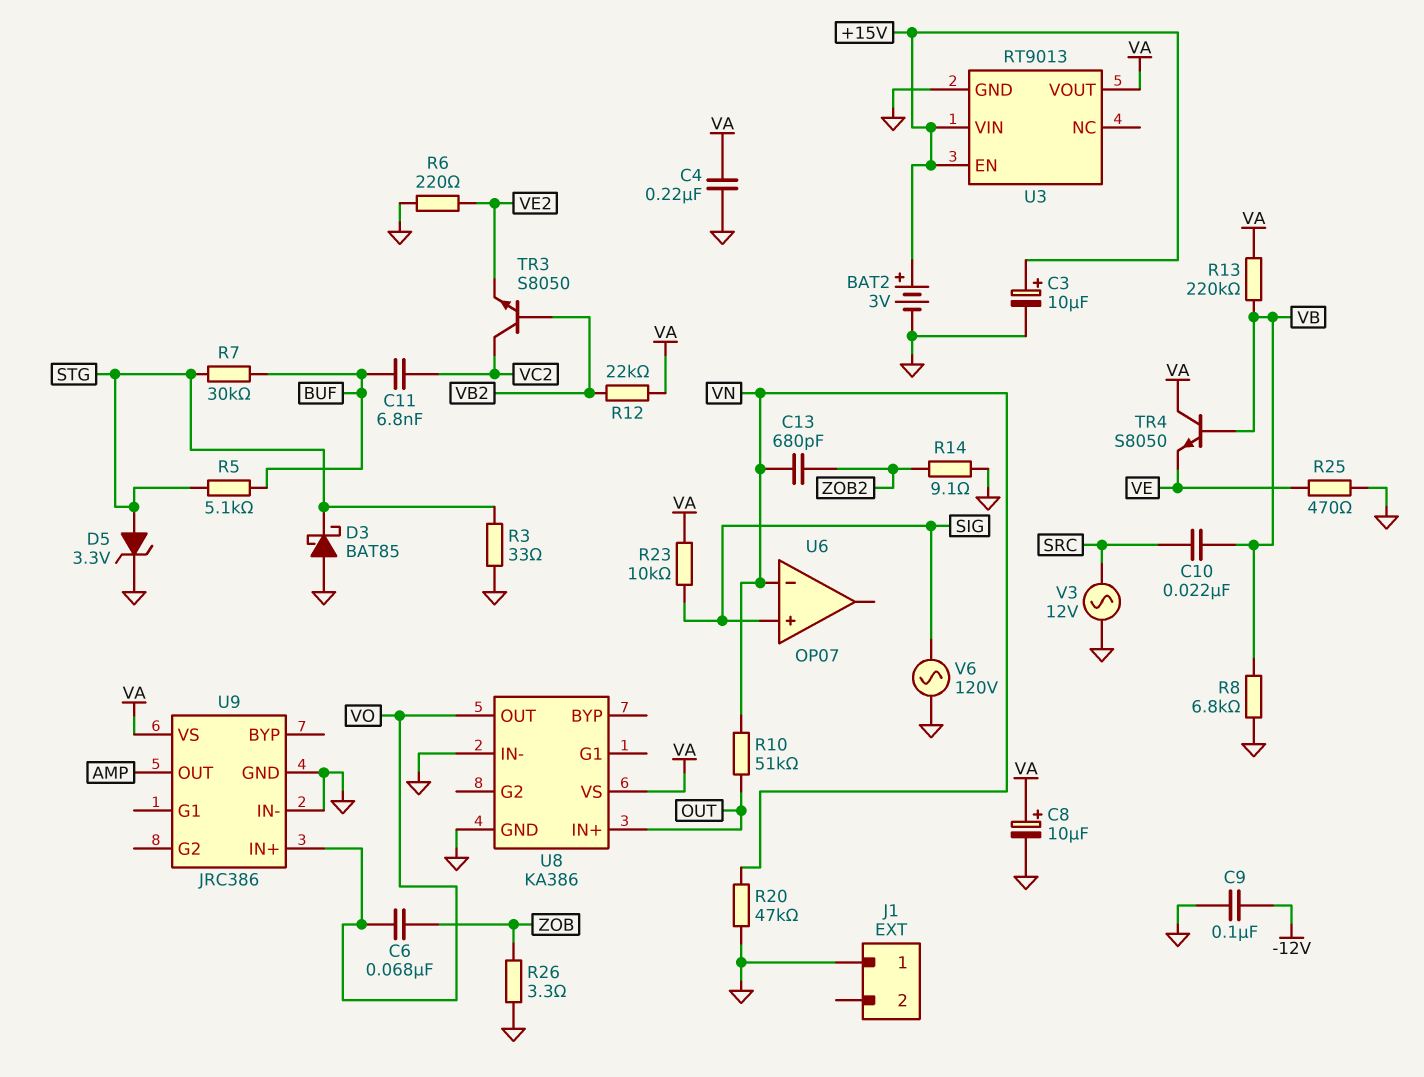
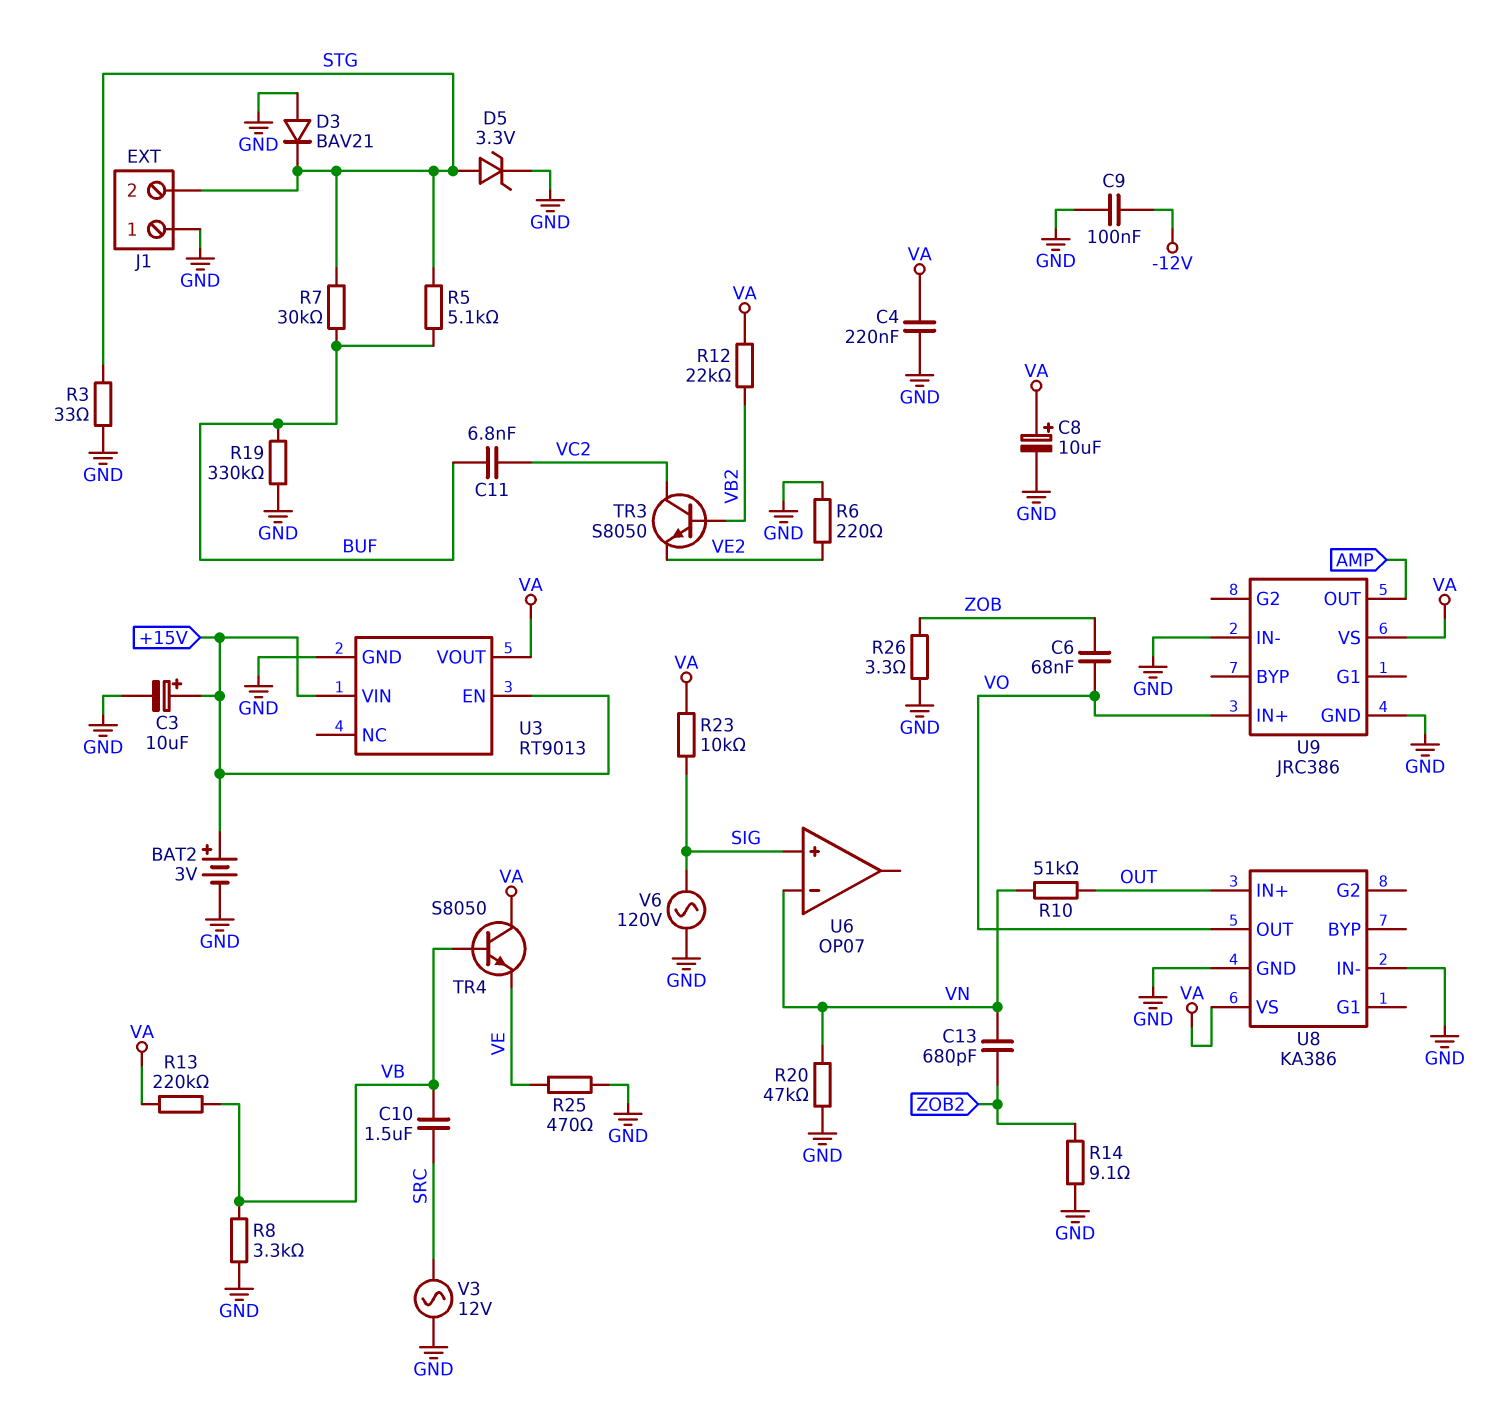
C10: 22nF (SRC, VB) -> 1.5uF (SRC, VB)
D3: schottky BAT85 (A GND, K STG) -> diode BAV21 (A GND, K STG)
J1 pin 2: none -> STG
R8: 6.8k (GND, VB) -> 3.3k (GND, VB)
R19: none -> 330k (BUF, GND)

